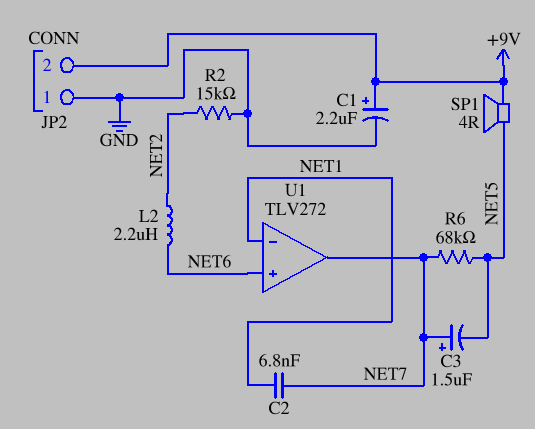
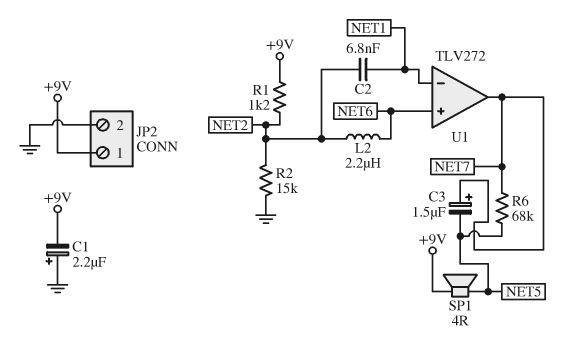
C1: 2.2uF (plus +9V, minus GND) -> 2.2uF (plus GND, minus +9V)
C2: 6.8nF (NET1, NET7) -> 6.8nF (NET1, NET2)
JP2 pin 1: GND -> +9V
JP2 pin 2: +9V -> GND
R1: none -> 1.2k (+9V, NET2)

